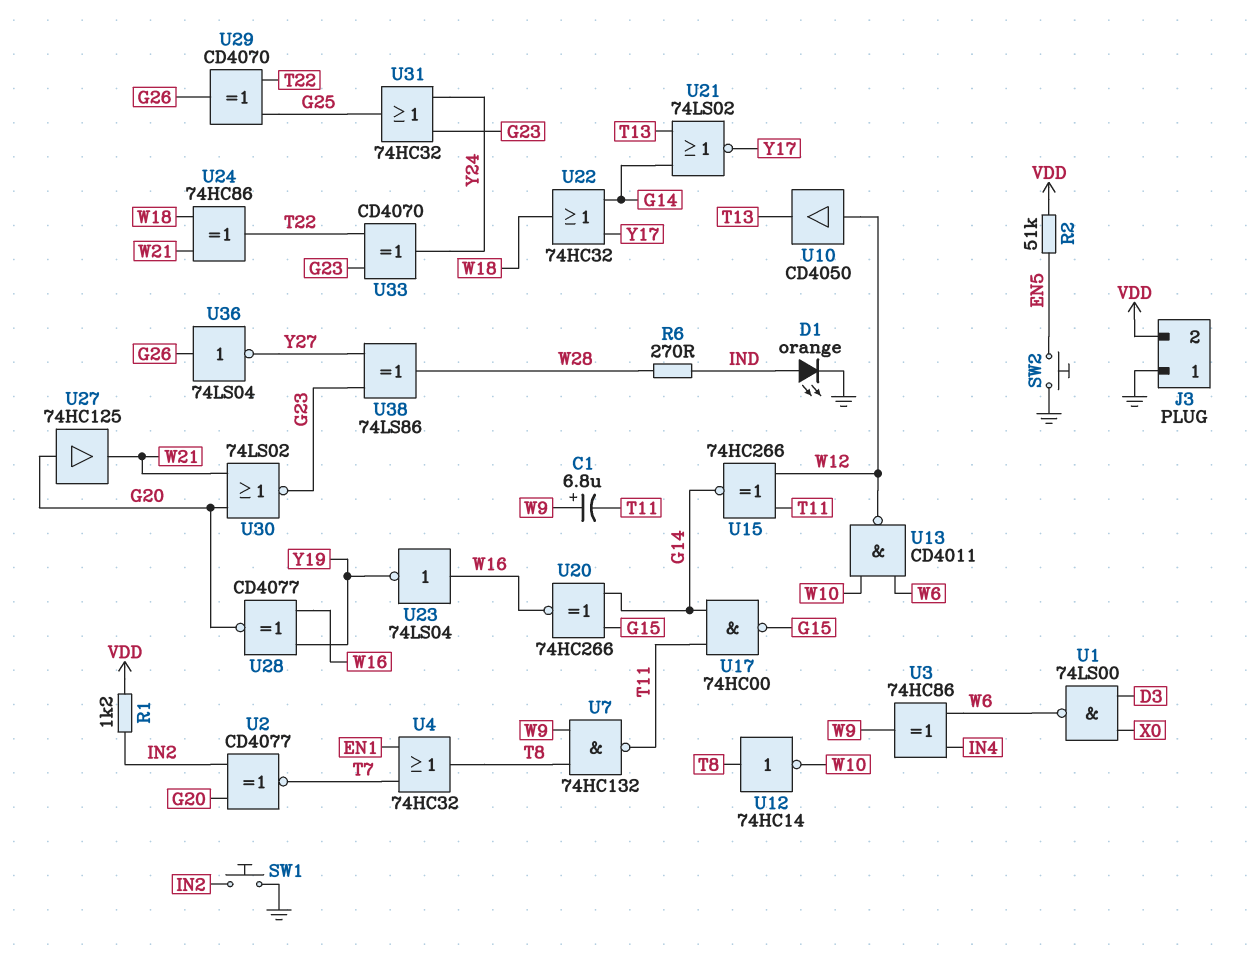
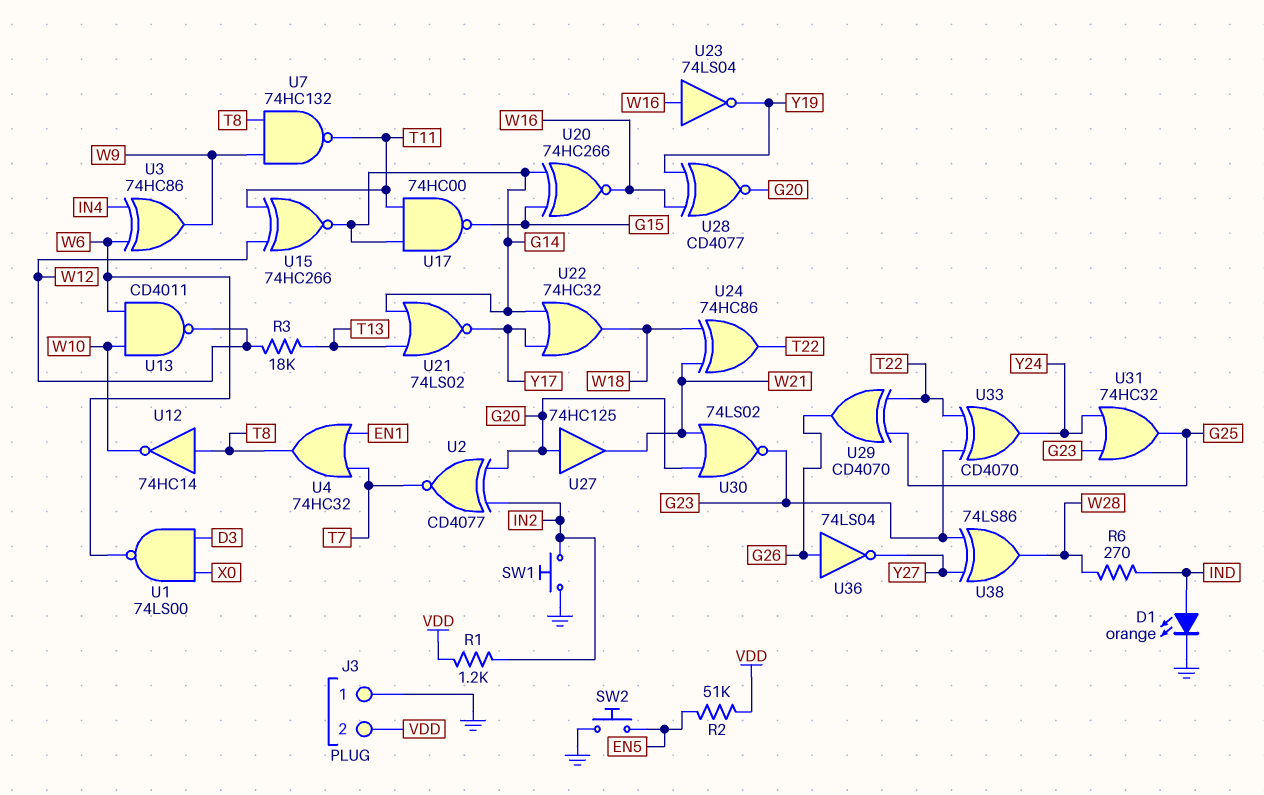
C1: 6.8uF (plus W9, minus T11) -> none
R3: none -> 18k (T13, W12)
U10: buffer CD4050 (in W12, out T13) -> none

